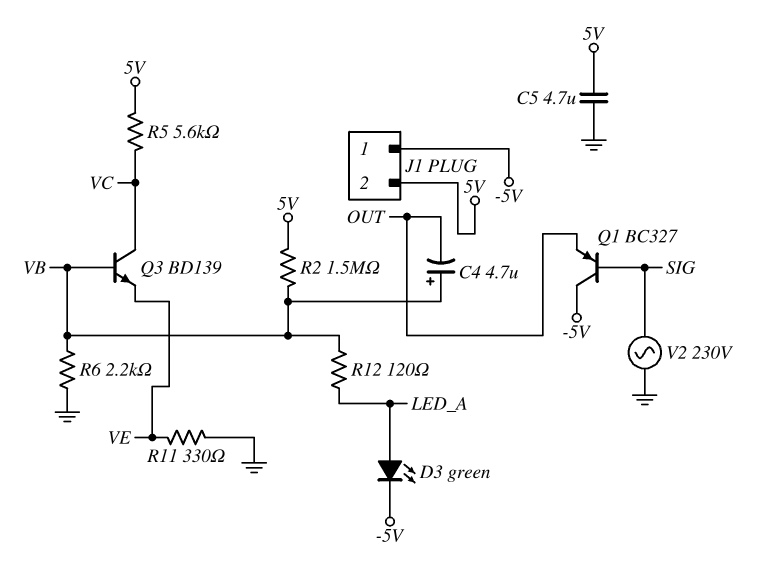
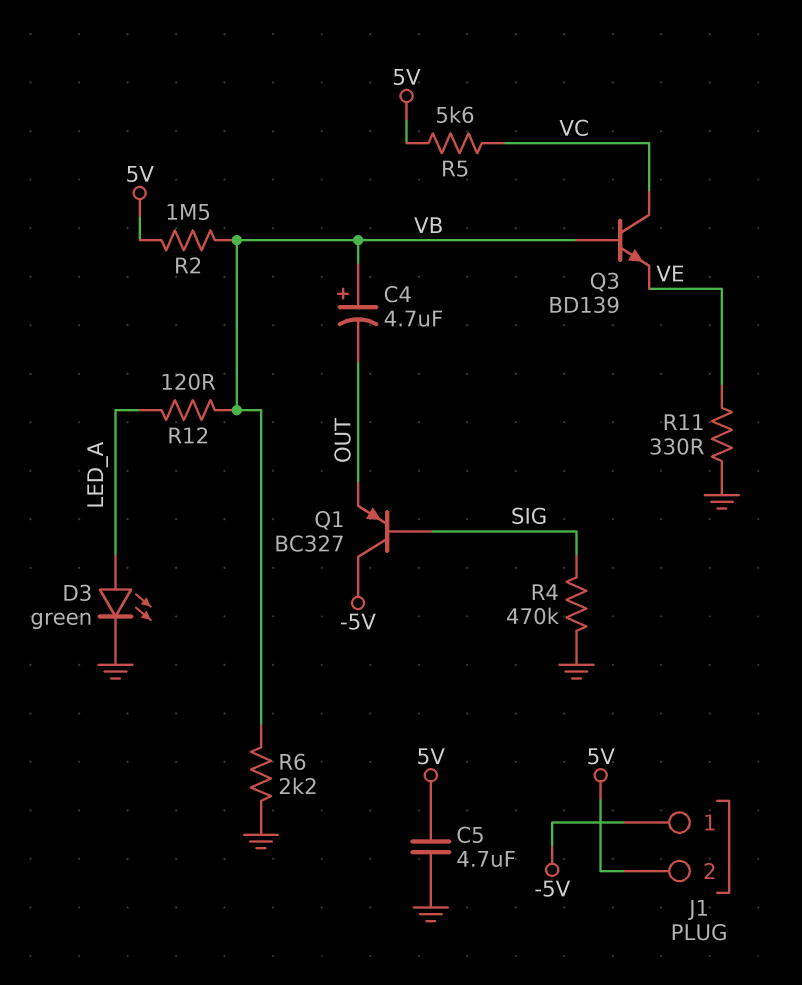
D3: LED green (A LED_A, K -5V) -> LED green (A LED_A, K GND)
R4: none -> 470k (GND, SIG)
V2: AC 230V (GND, SIG) -> none

